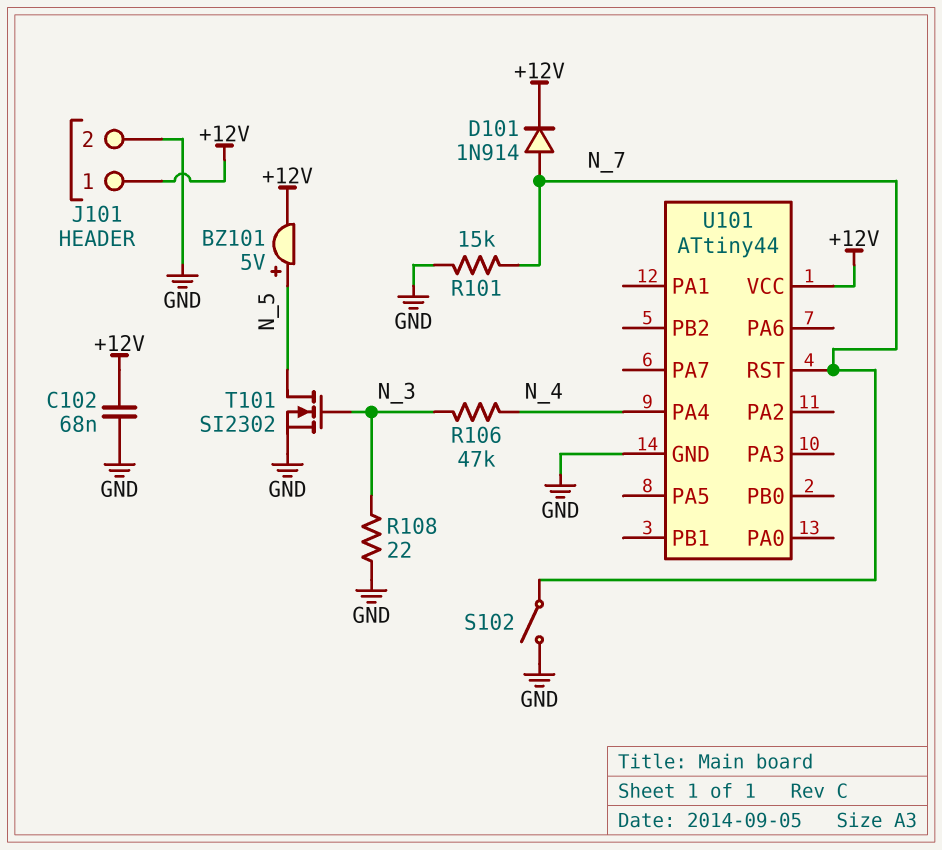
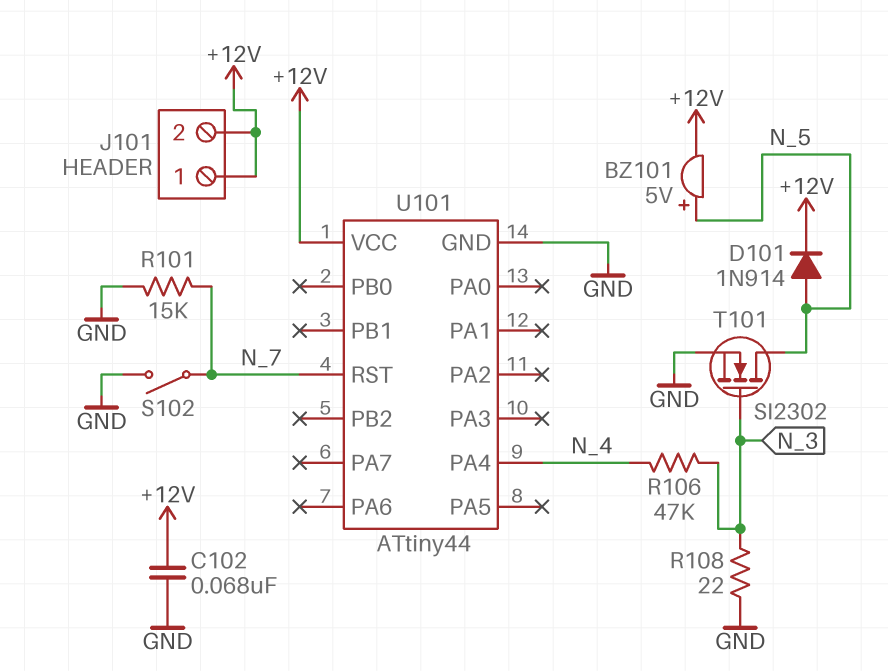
D101: diode 1N914 (A N_7, K +12V) -> diode 1N914 (A N_5, K +12V)
J101 pin 2: GND -> +12V

